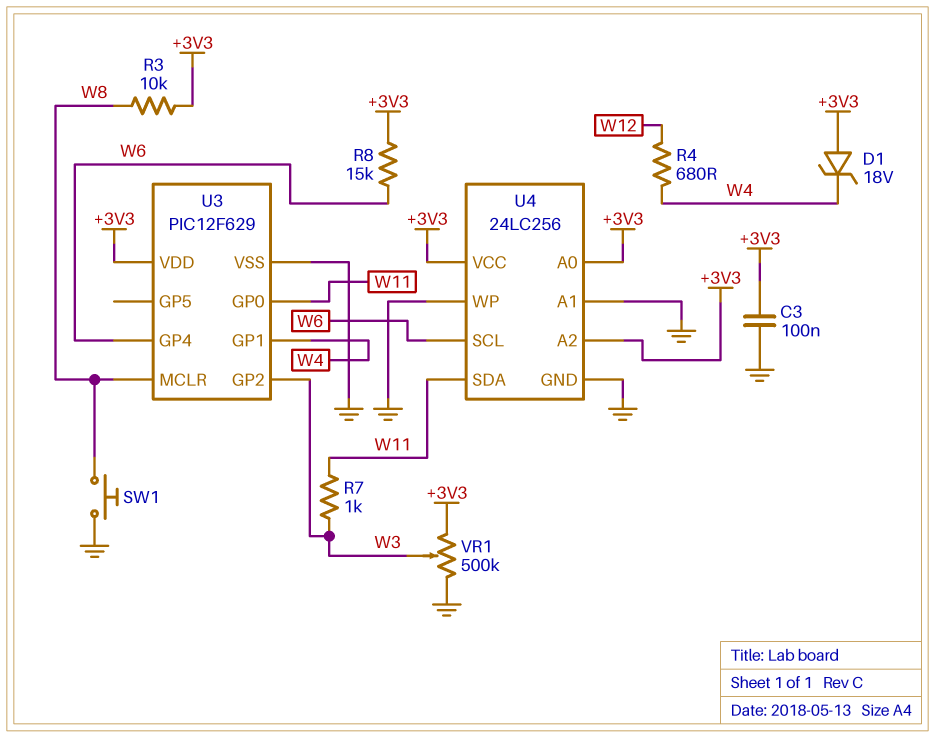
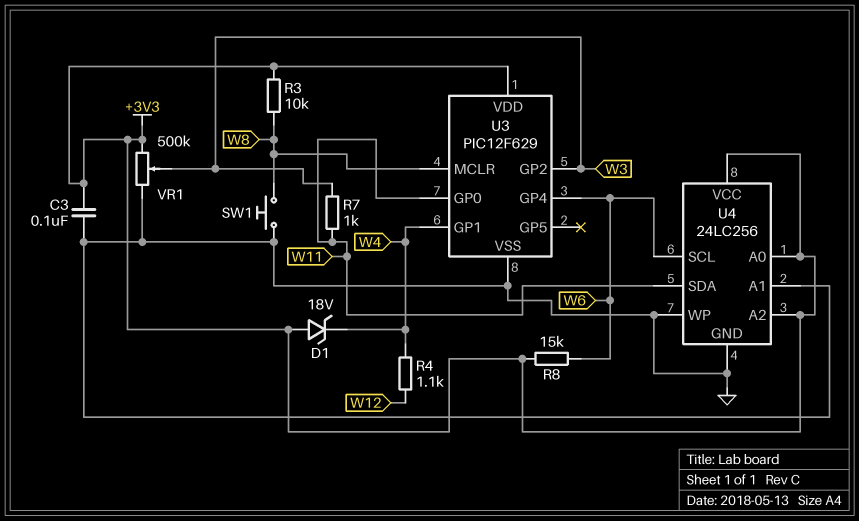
R4: 680 (W4, W12) -> 1.1k (W4, W12)

